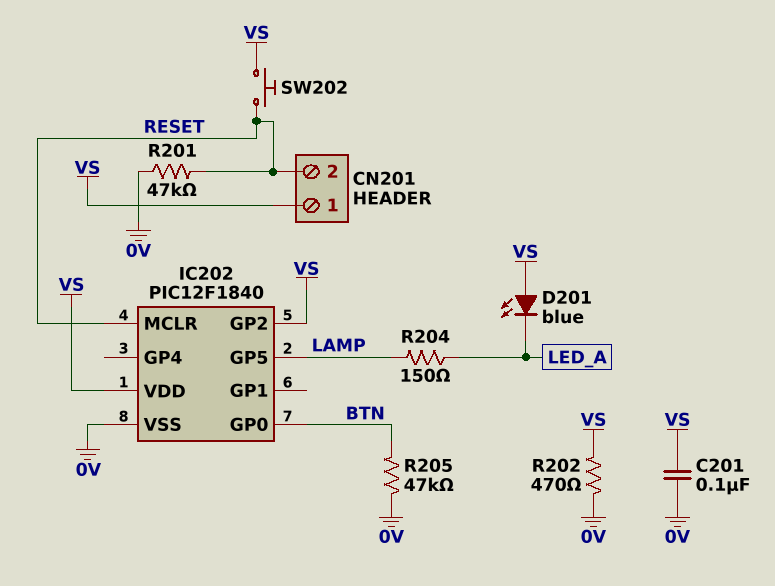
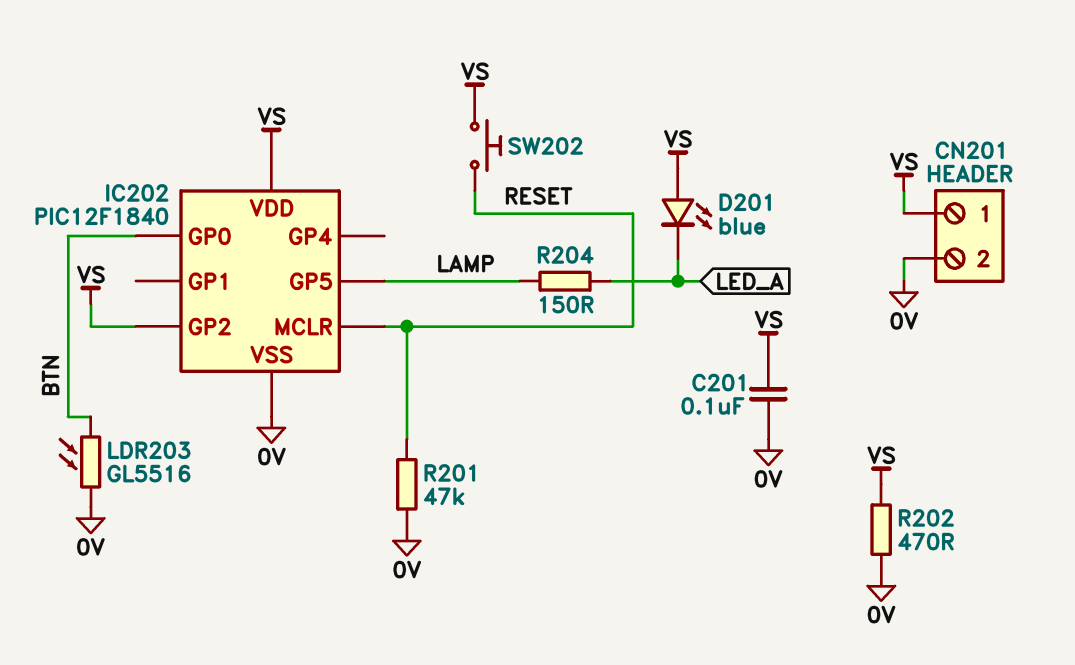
CN201 pin 2: RESET -> 0V
LDR203: none -> GL5516 (0V, BTN)
R205: 47k (0V, BTN) -> none

